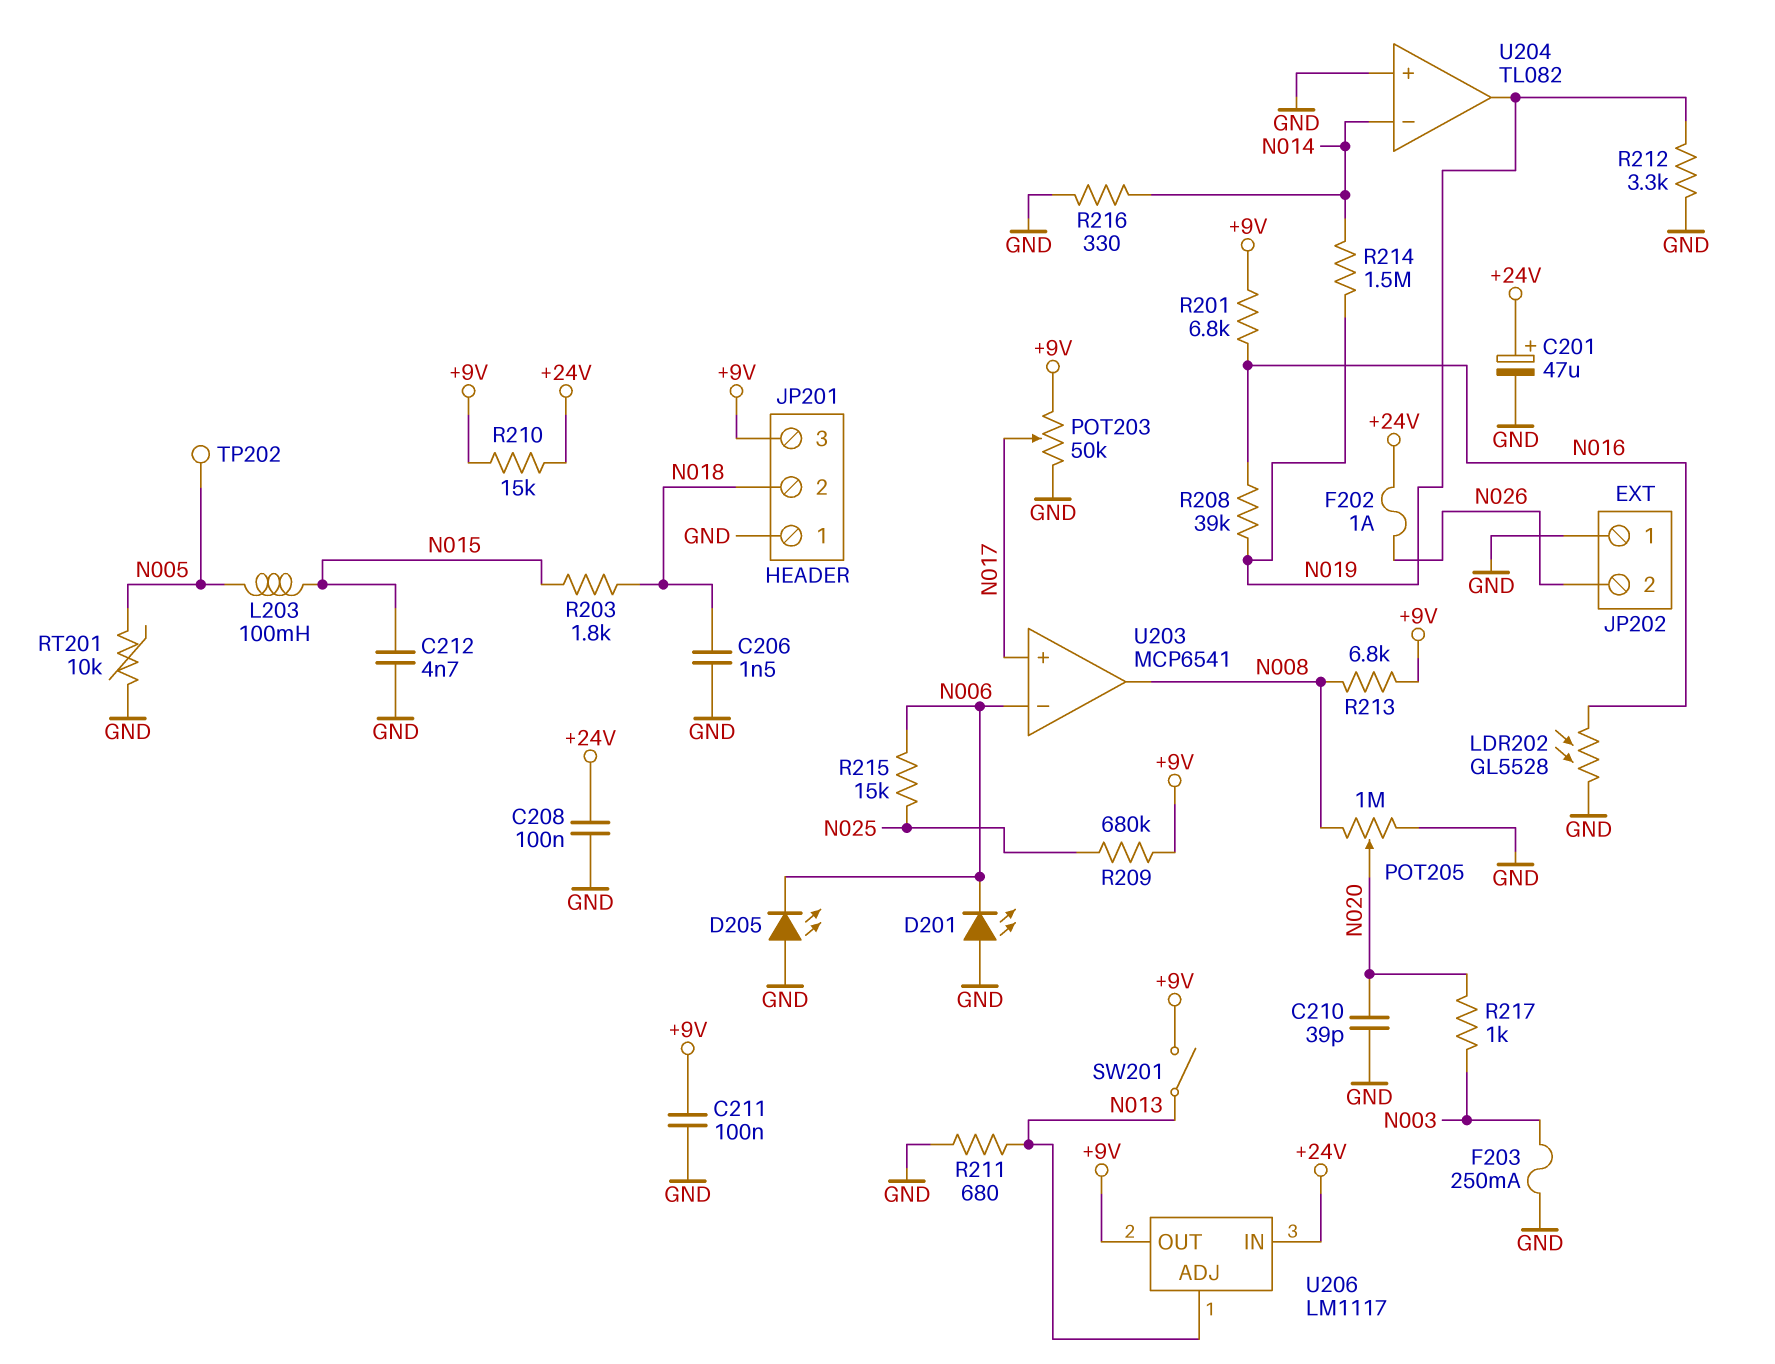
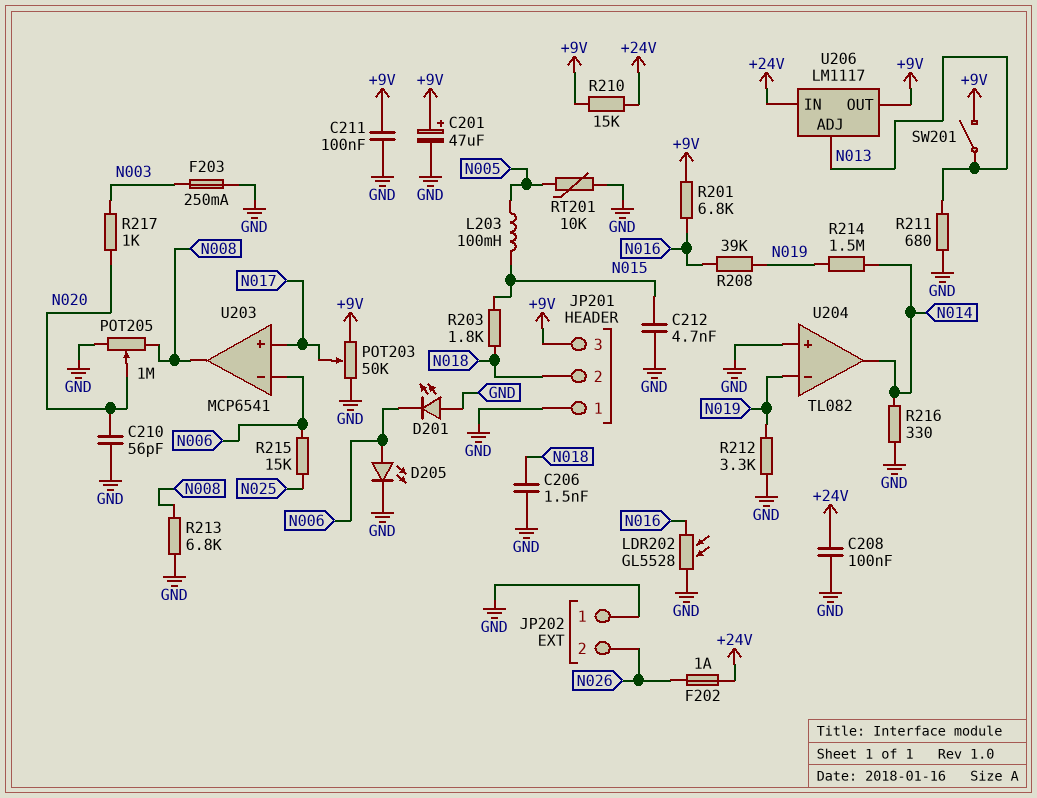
C201: 47uF (plus +24V, minus GND) -> 47uF (plus +9V, minus GND)
C210: 39pF (GND, N020) -> 56pF (GND, N020)
D205: LED (A GND, K N006) -> LED (A N006, K GND)
R209: 680k (+9V, N025) -> none
R213: 6.8k (+9V, N008) -> 6.8k (GND, N008)
TP202: test point (N005) -> none
U204 pin in-: N014 -> N019
U204 pin out: N019 -> N014

